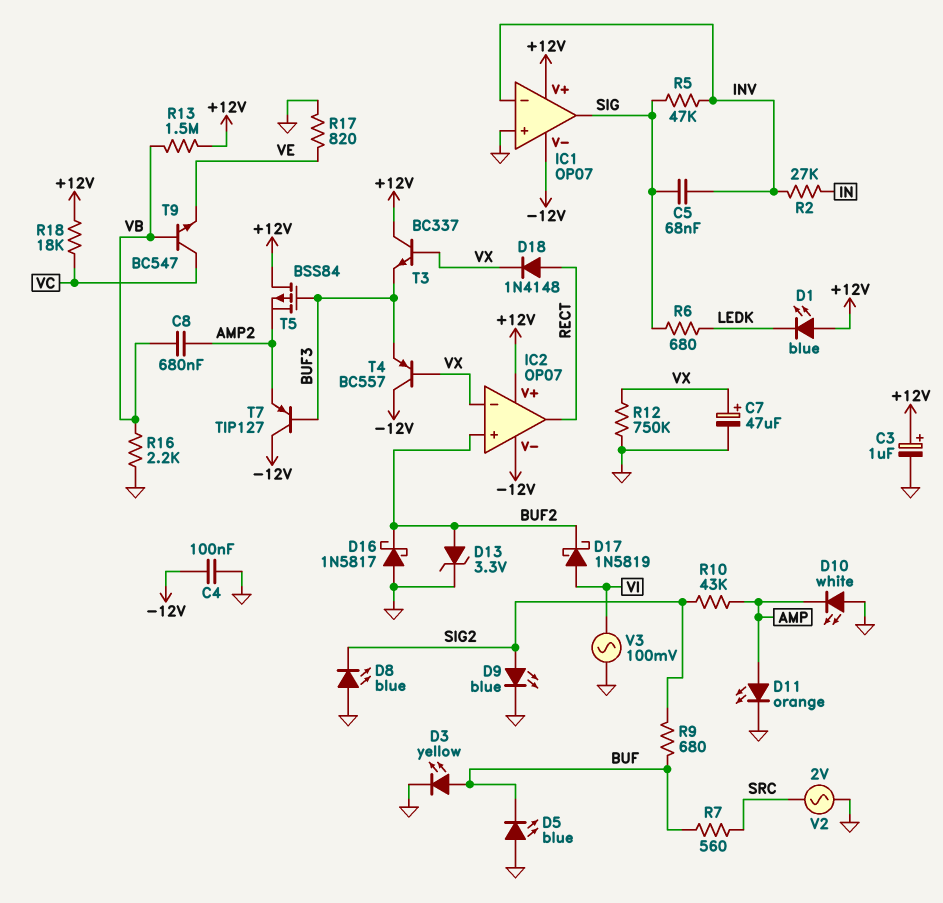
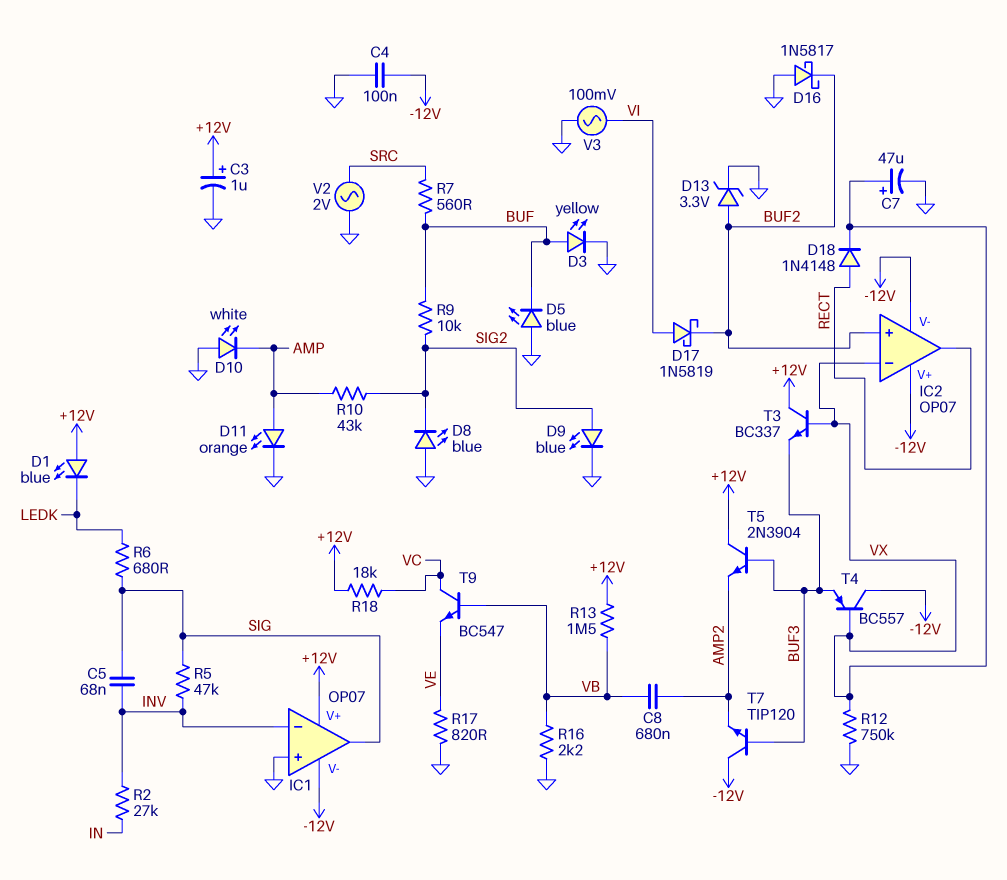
IC2 pin V+: +12V -> -12V
R9: 680 (BUF, SIG2) -> 10k (BUF, SIG2)
T5: PMOS BSS84 (G BUF3, D +12V, S AMP2) -> NPN 2N3904 (B BUF3, C +12V, E AMP2)
T7: PNP TIP127 (B BUF3, C -12V, E AMP2) -> NPN TIP120 (B BUF3, C -12V, E AMP2)

